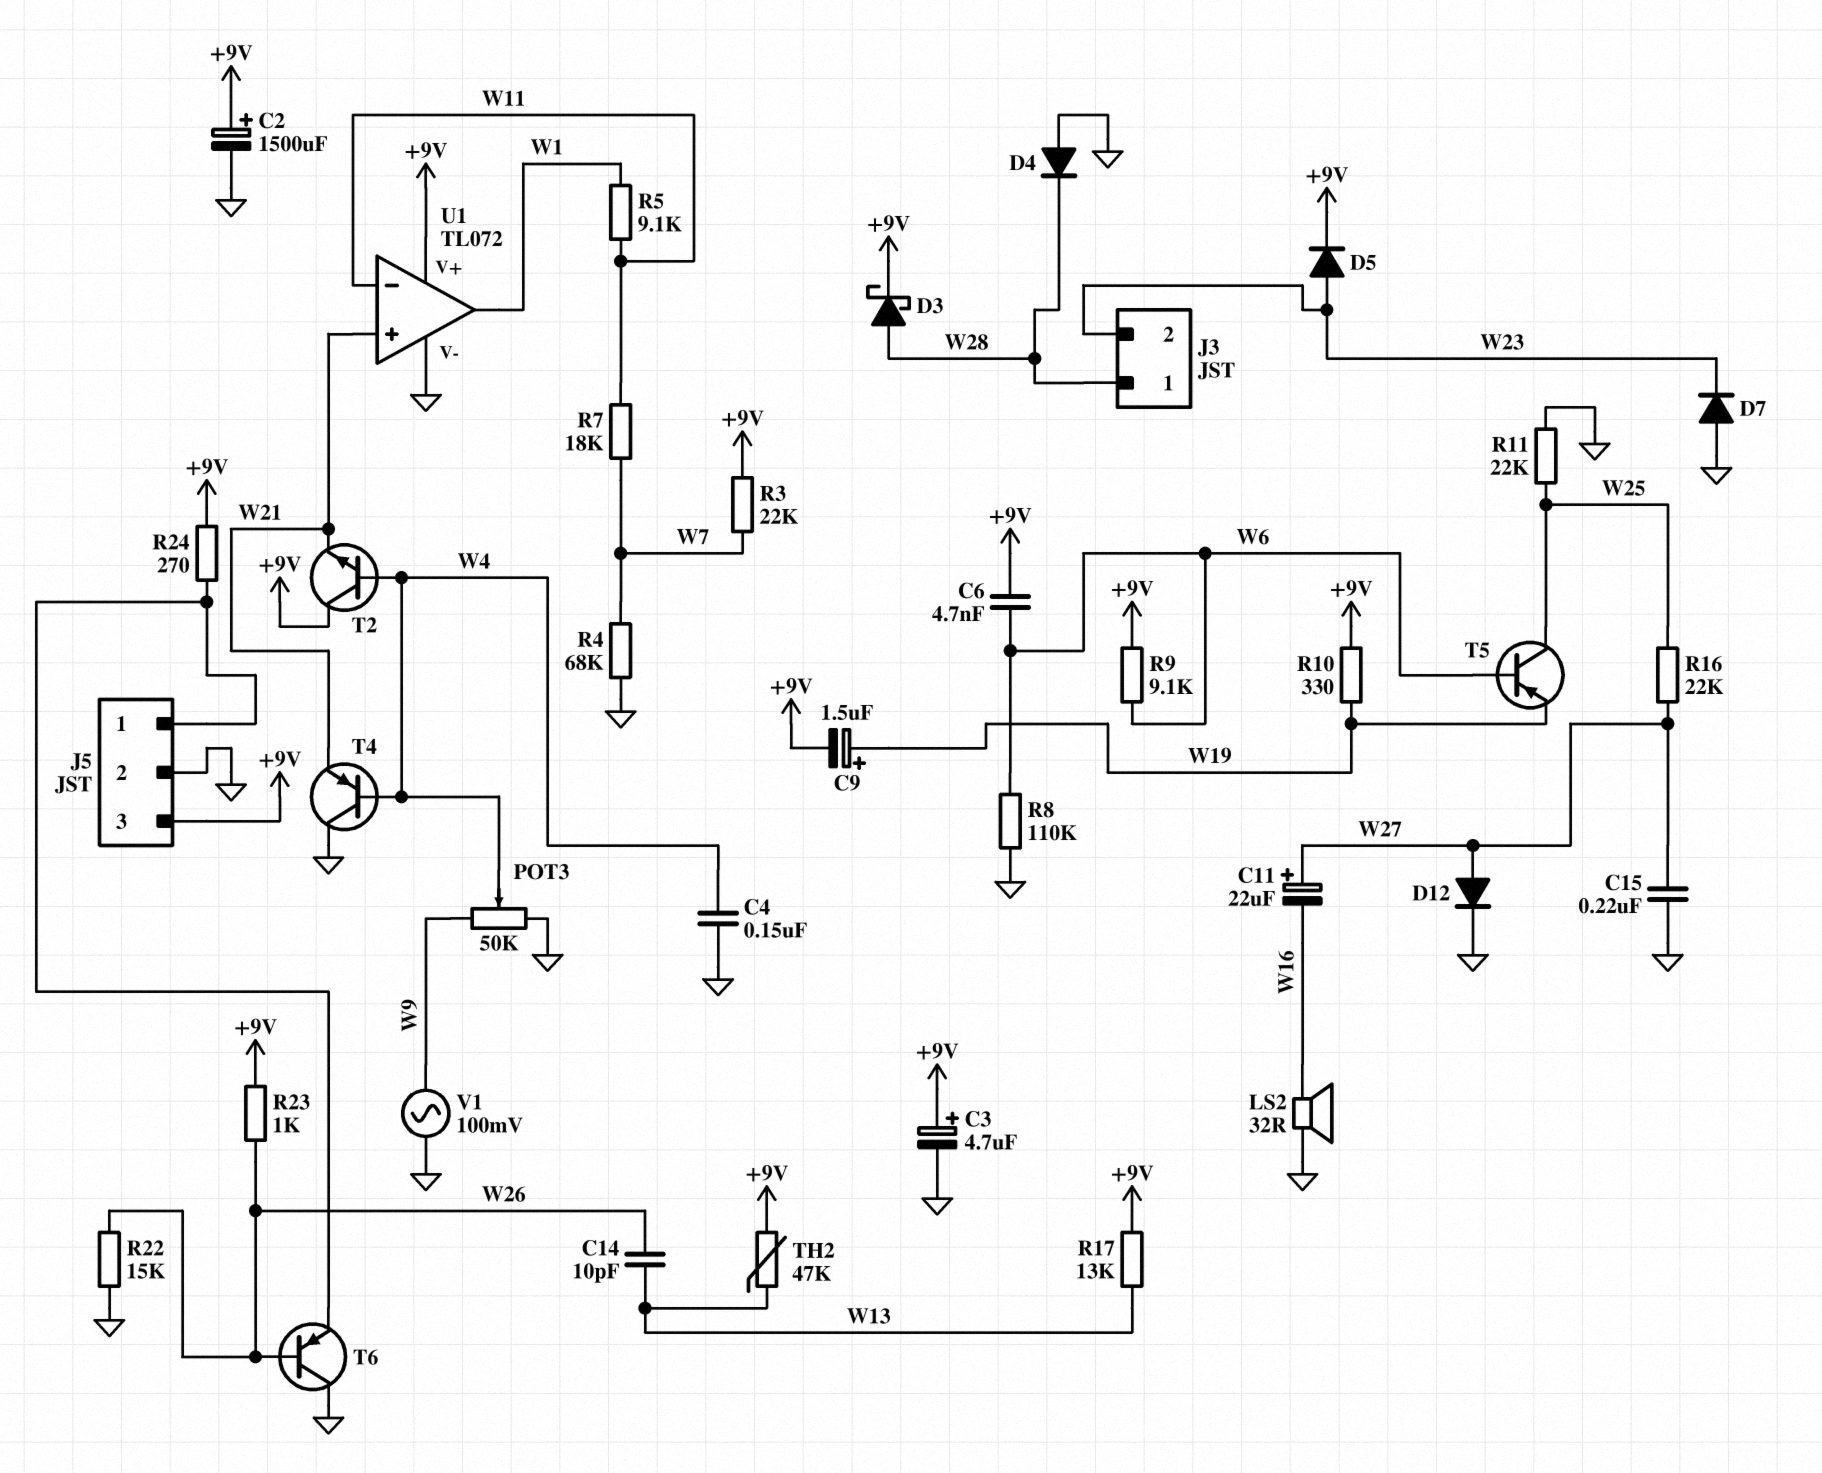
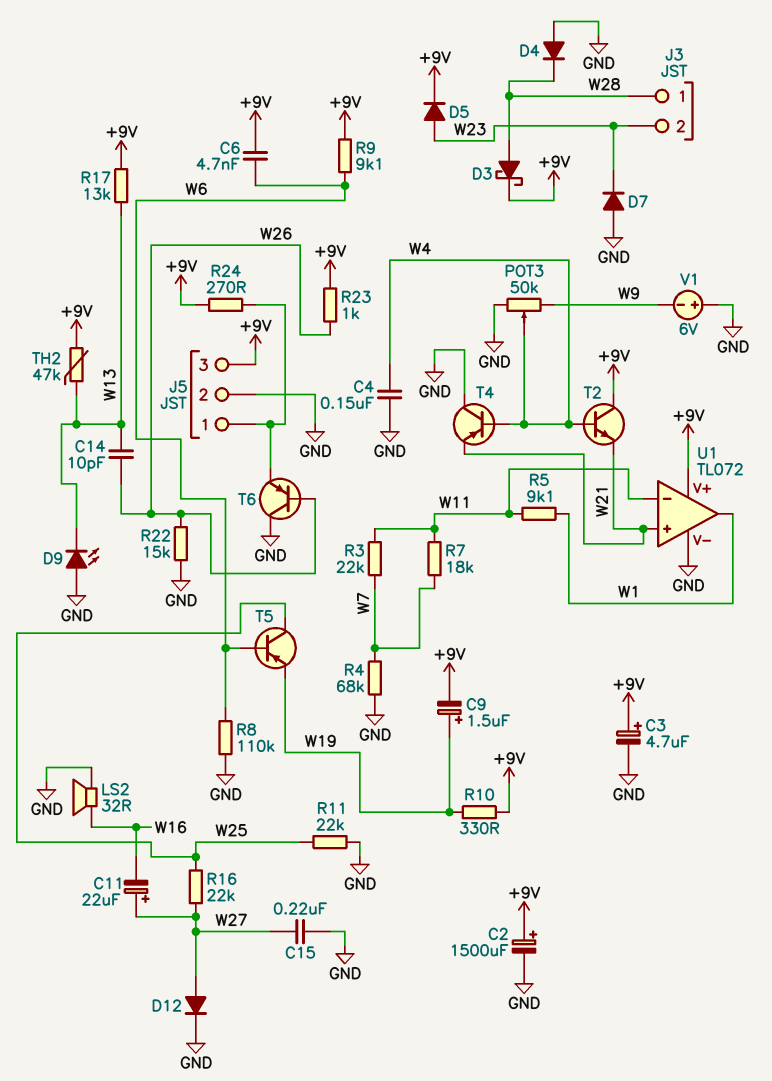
D9: none -> LED (A GND, K W13)
R3: 22k (+9V, W7) -> 22k (W7, W11)
V1: AC 100mV (GND, W9) -> 6V (plus GND, minus W9)

